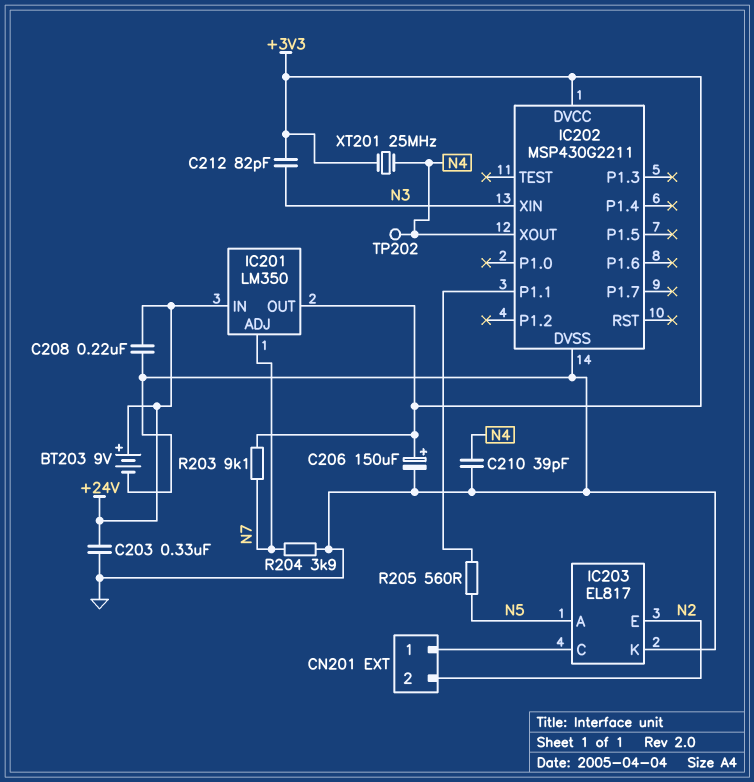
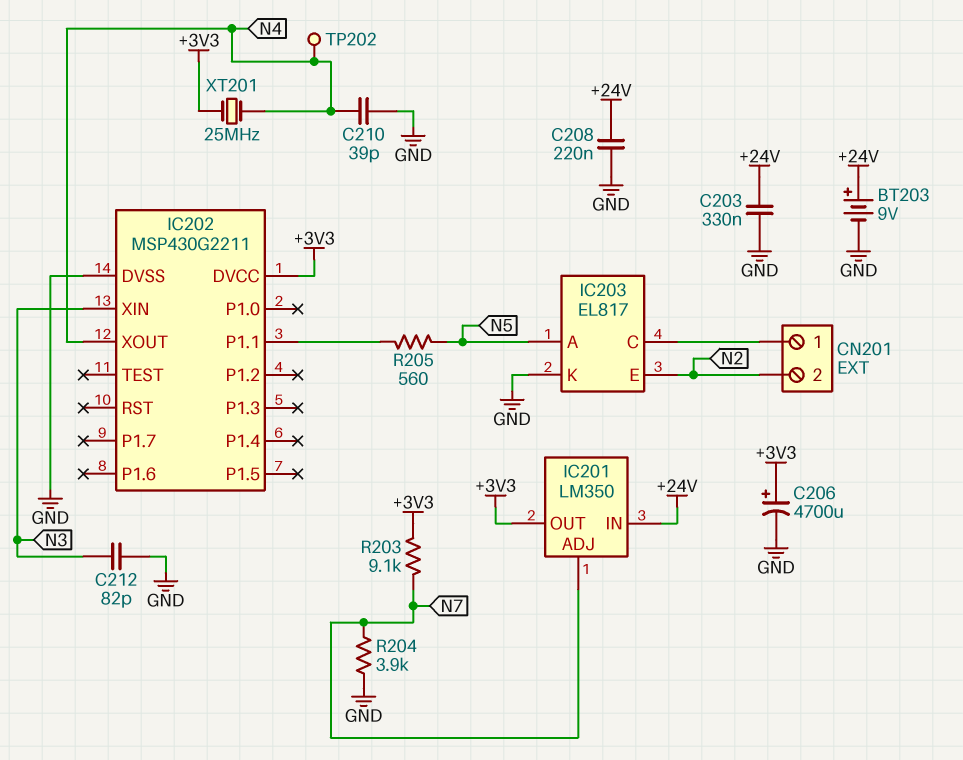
C206: 150uF (plus +3V3, minus GND) -> 4700uF (plus +3V3, minus GND)
C212: 82pF (+3V3, N3) -> 82pF (GND, N3)

